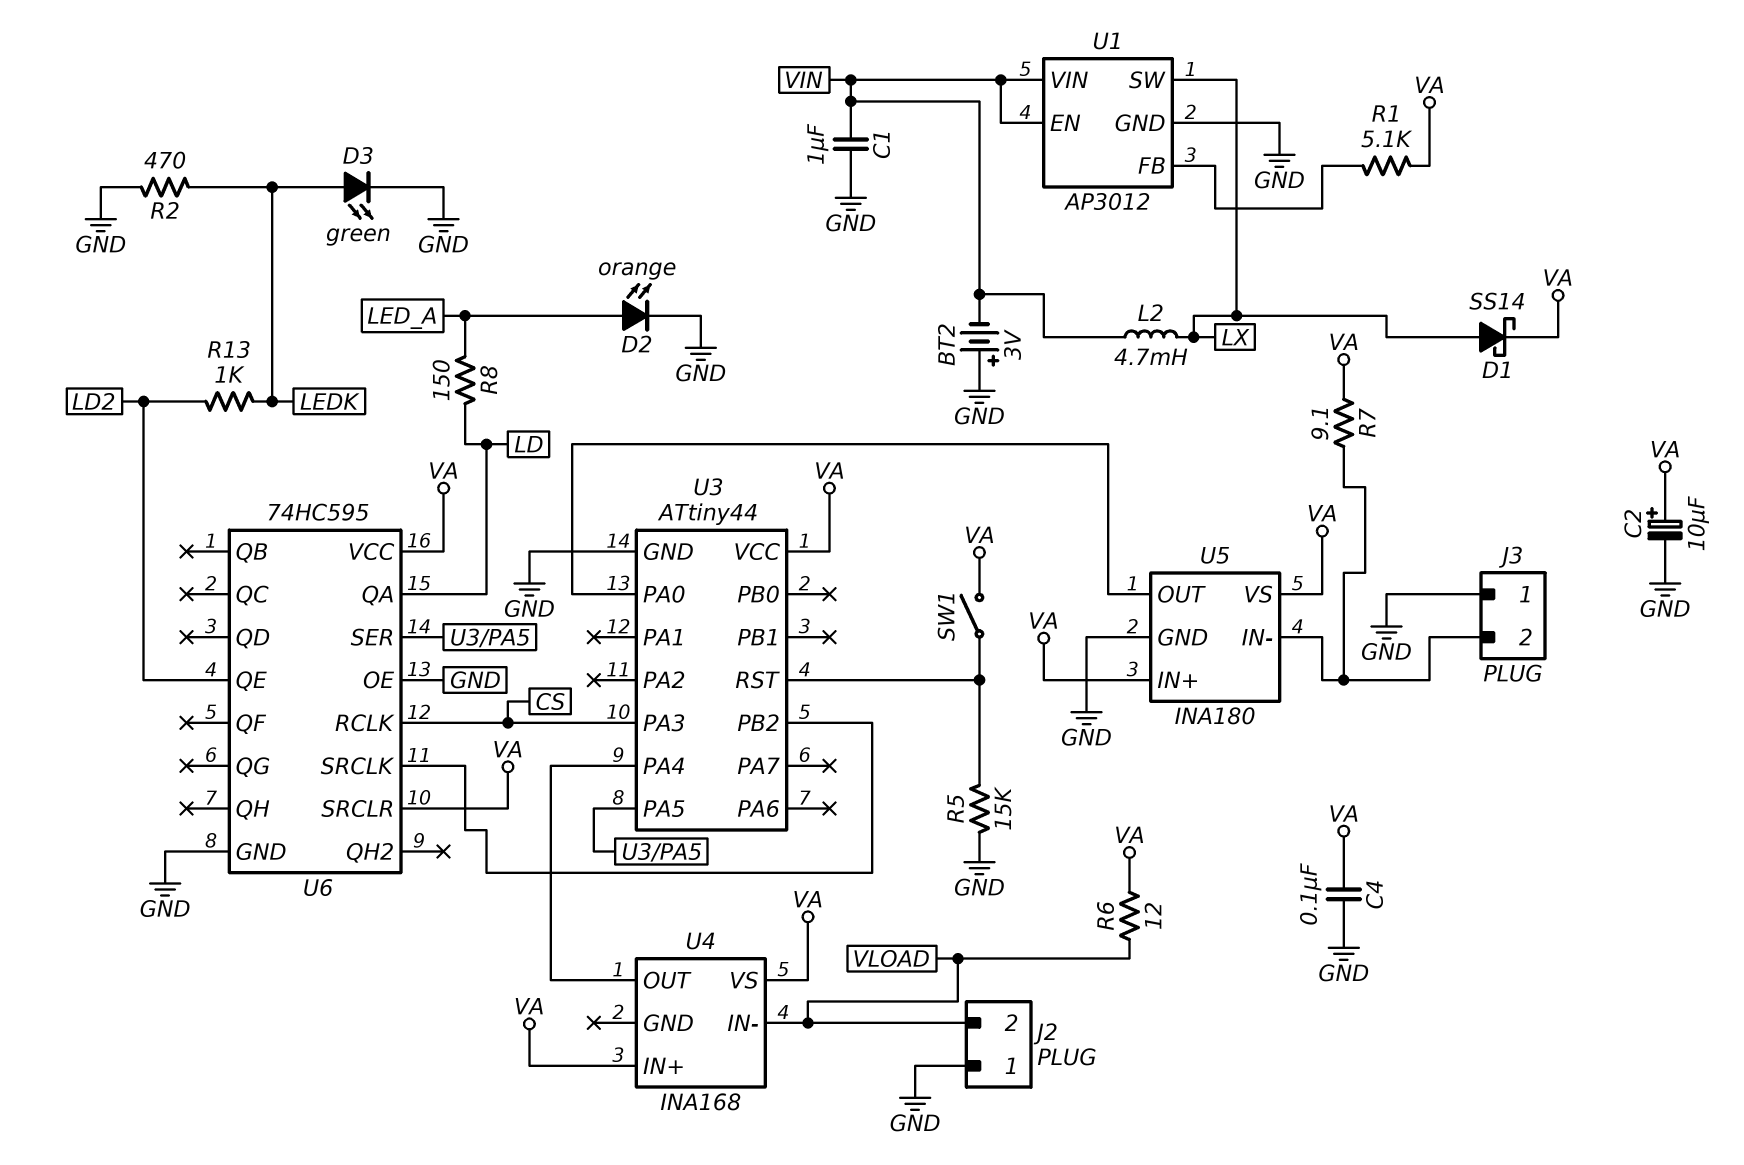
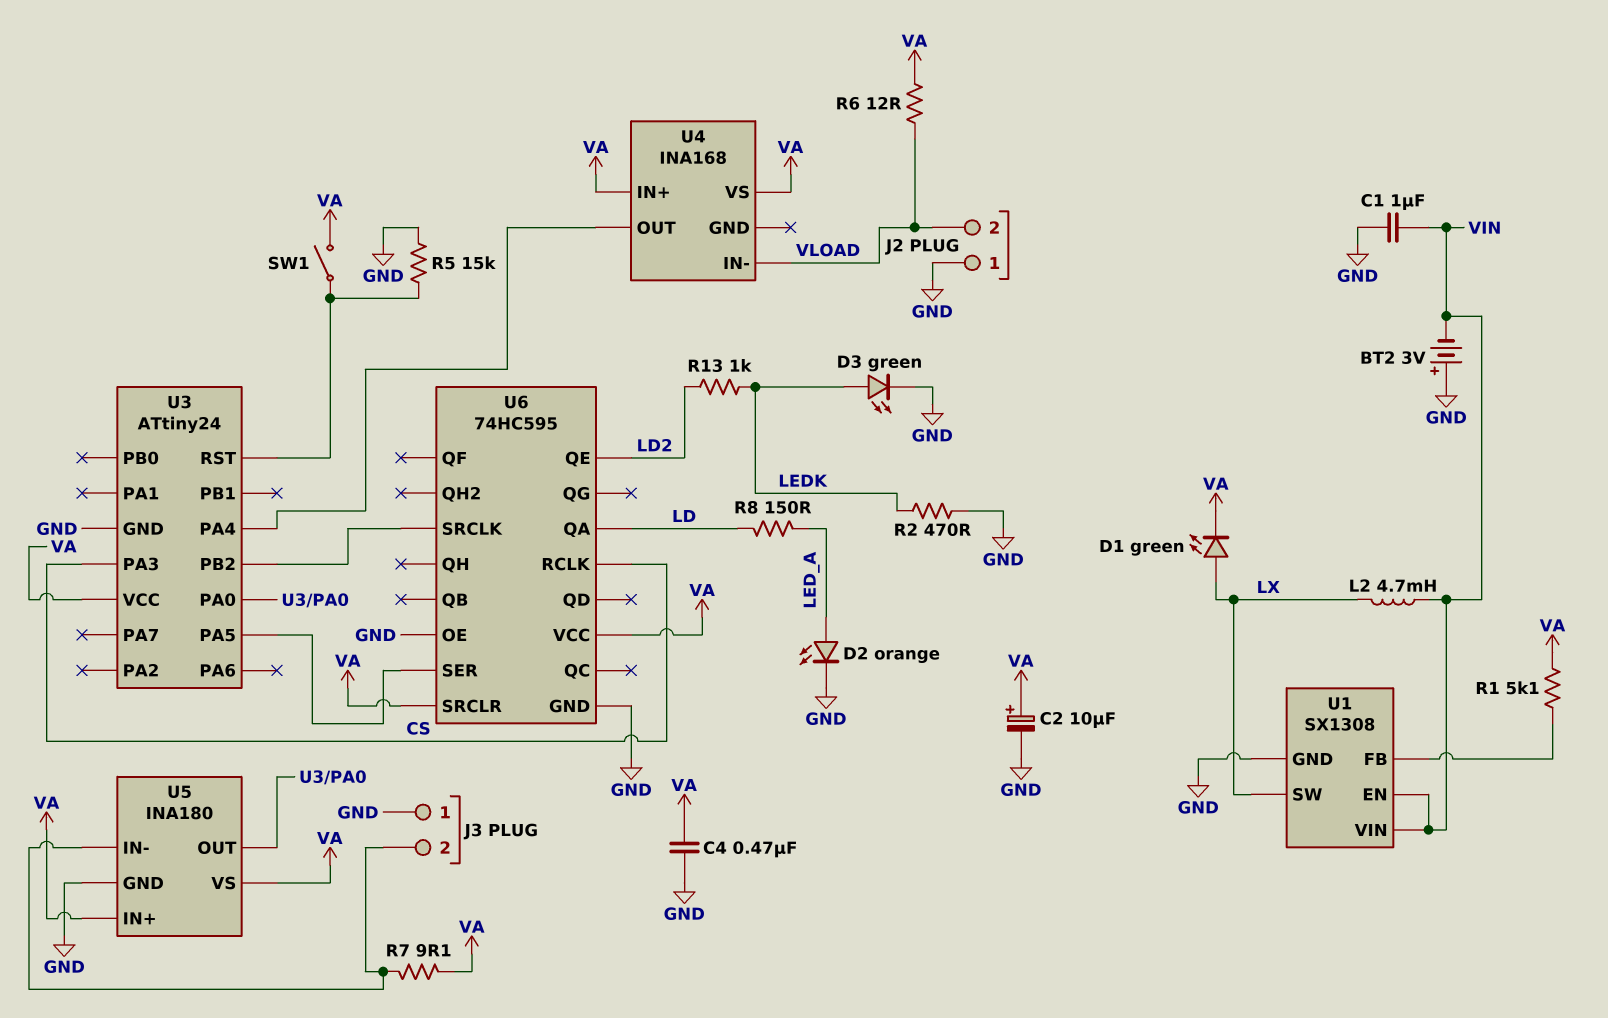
C4: 100nF (GND, VA) -> 470nF (GND, VA)
D1: schottky SS14 (A LX, K VA) -> LED green (A LX, K VA)
U1: AP3012 -> SX1308
U3: ATtiny44 -> ATtiny24

